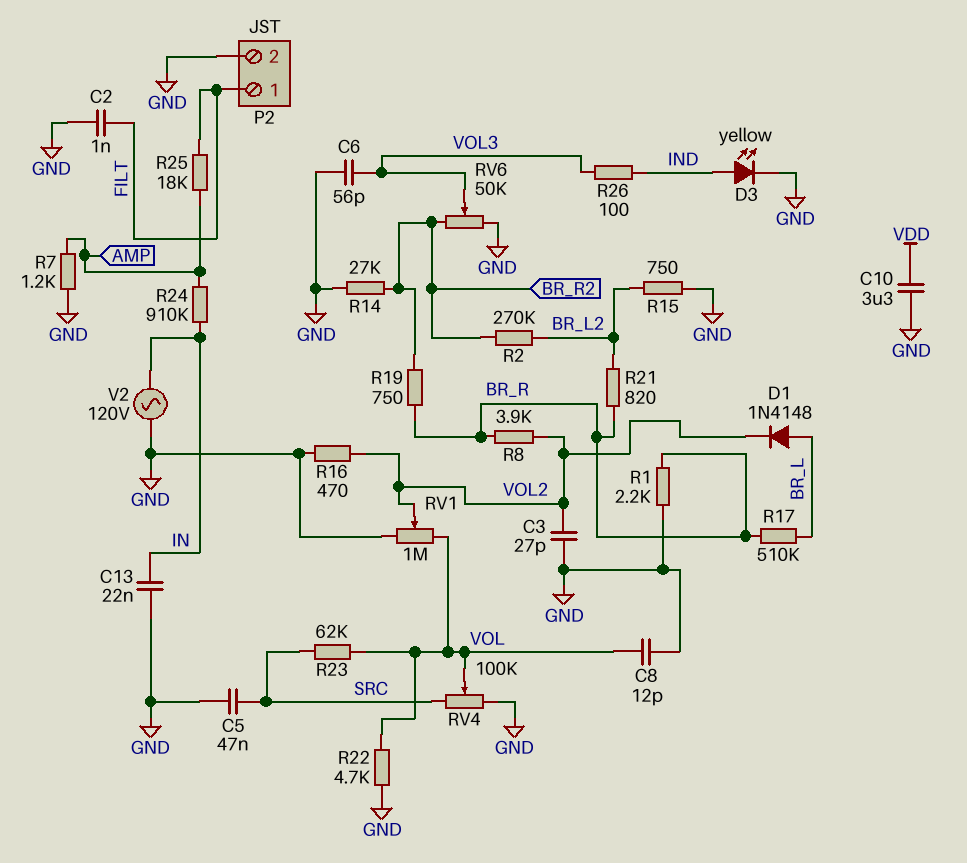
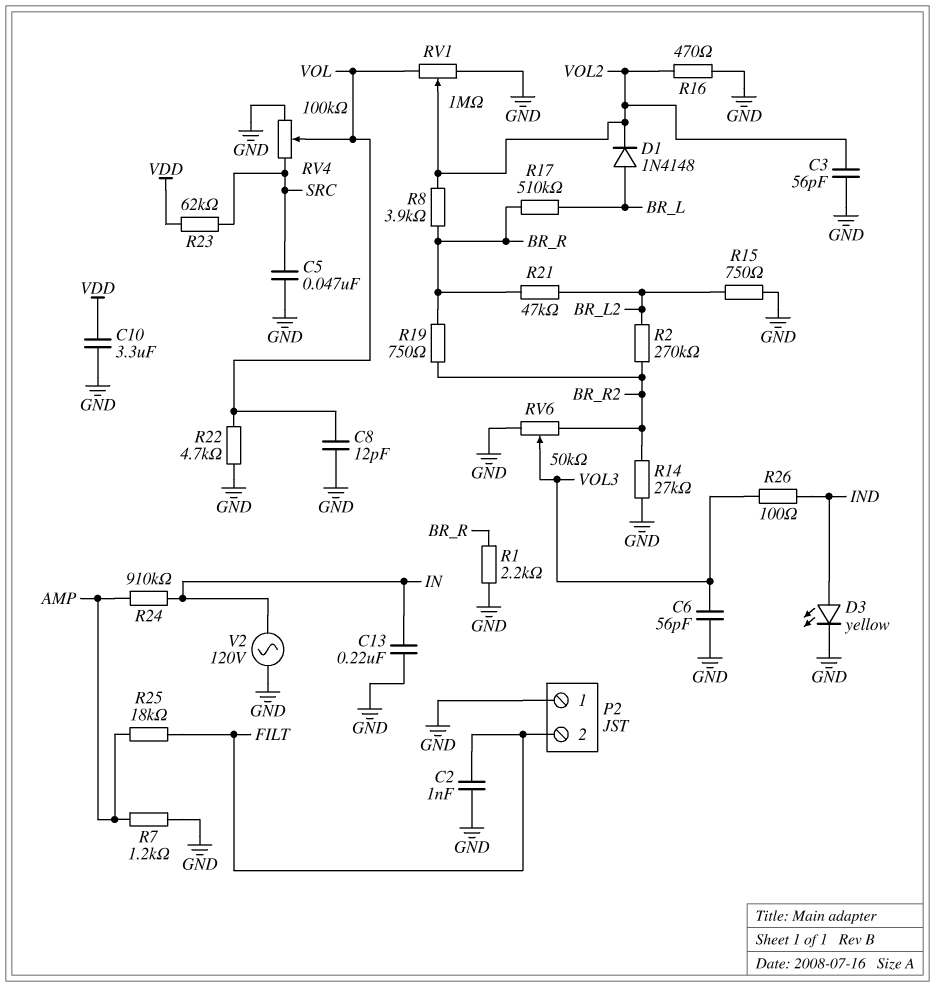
C3: 27pF (GND, VOL2) -> 56pF (GND, VOL2)
C13: 22nF (GND, IN) -> 220nF (GND, IN)
P2 pin 1: FILT -> GND
P2 pin 2: GND -> FILT
R21: 820 (BR_L2, BR_R) -> 47k (BR_L2, BR_R)
R23: 62k (SRC, VOL) -> 62k (SRC, VDD)

